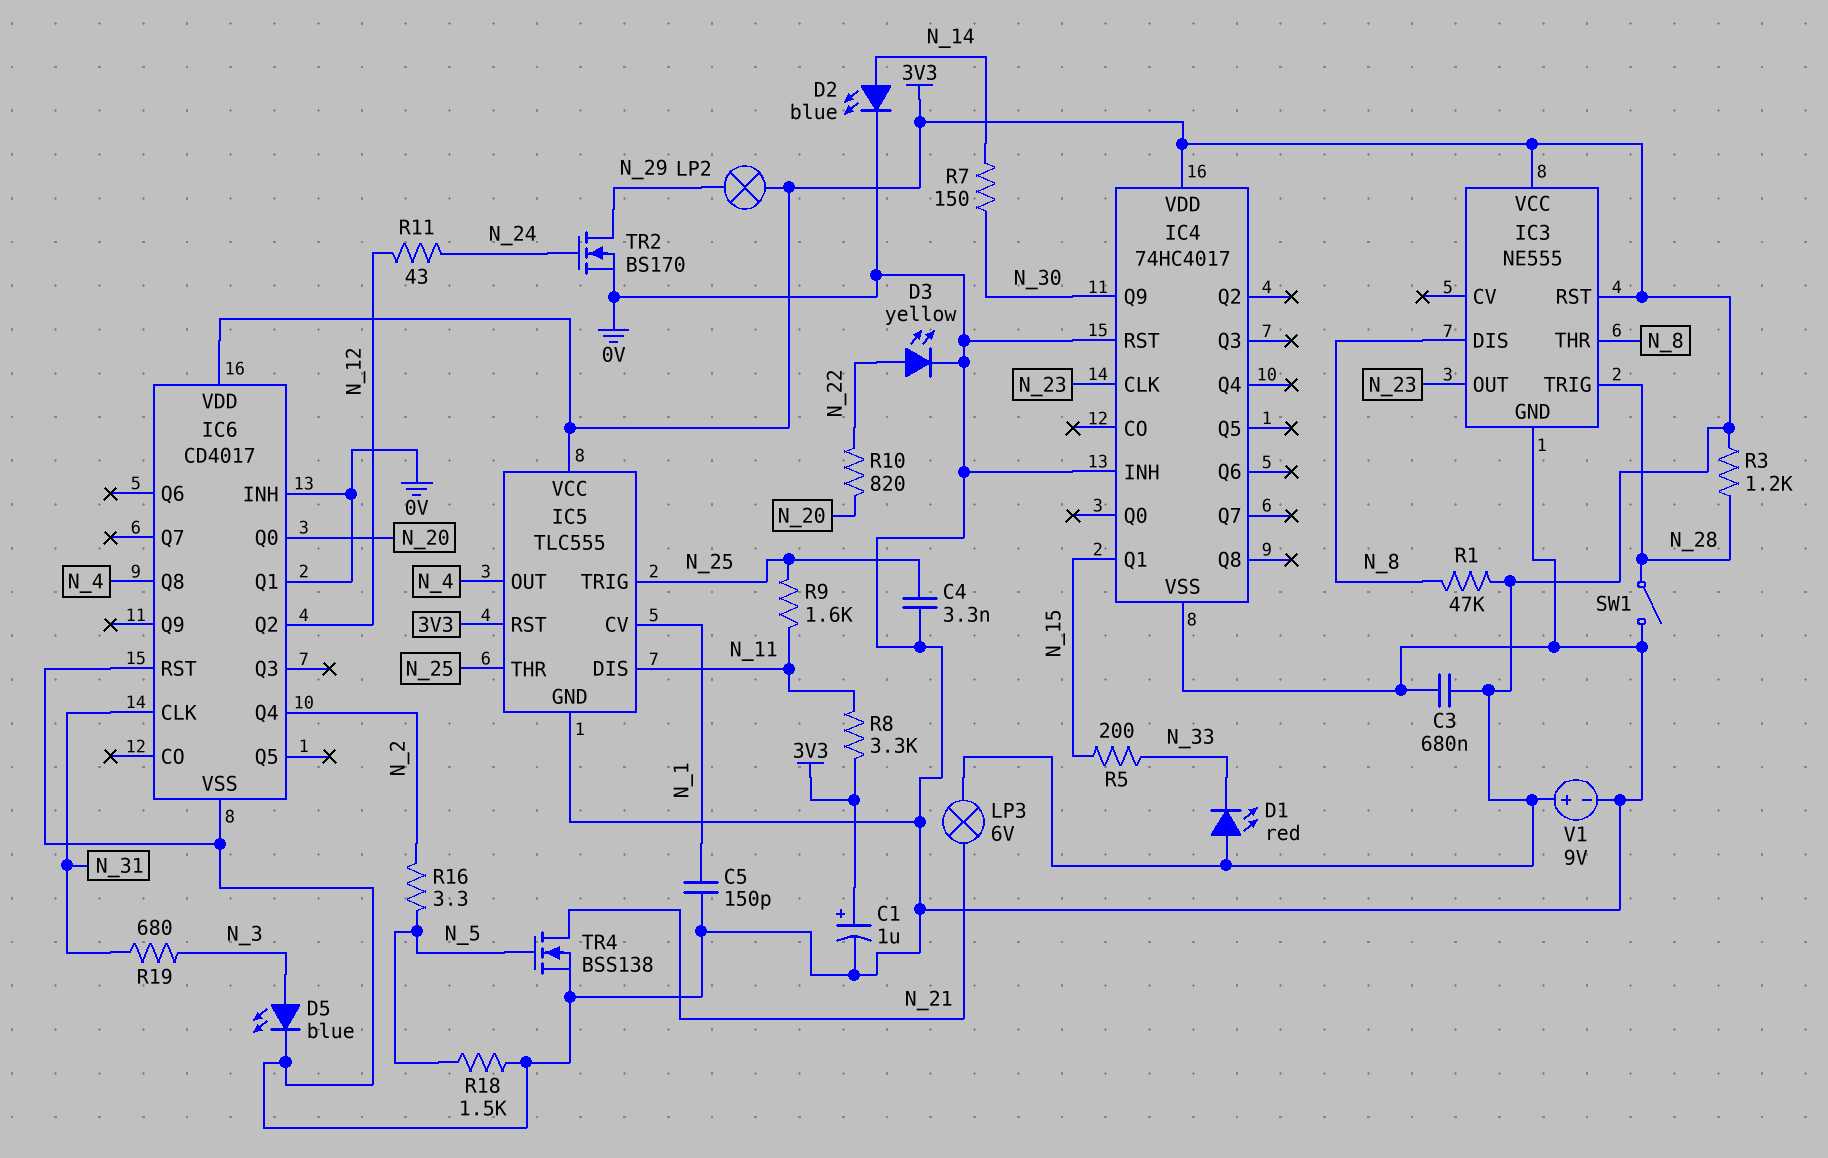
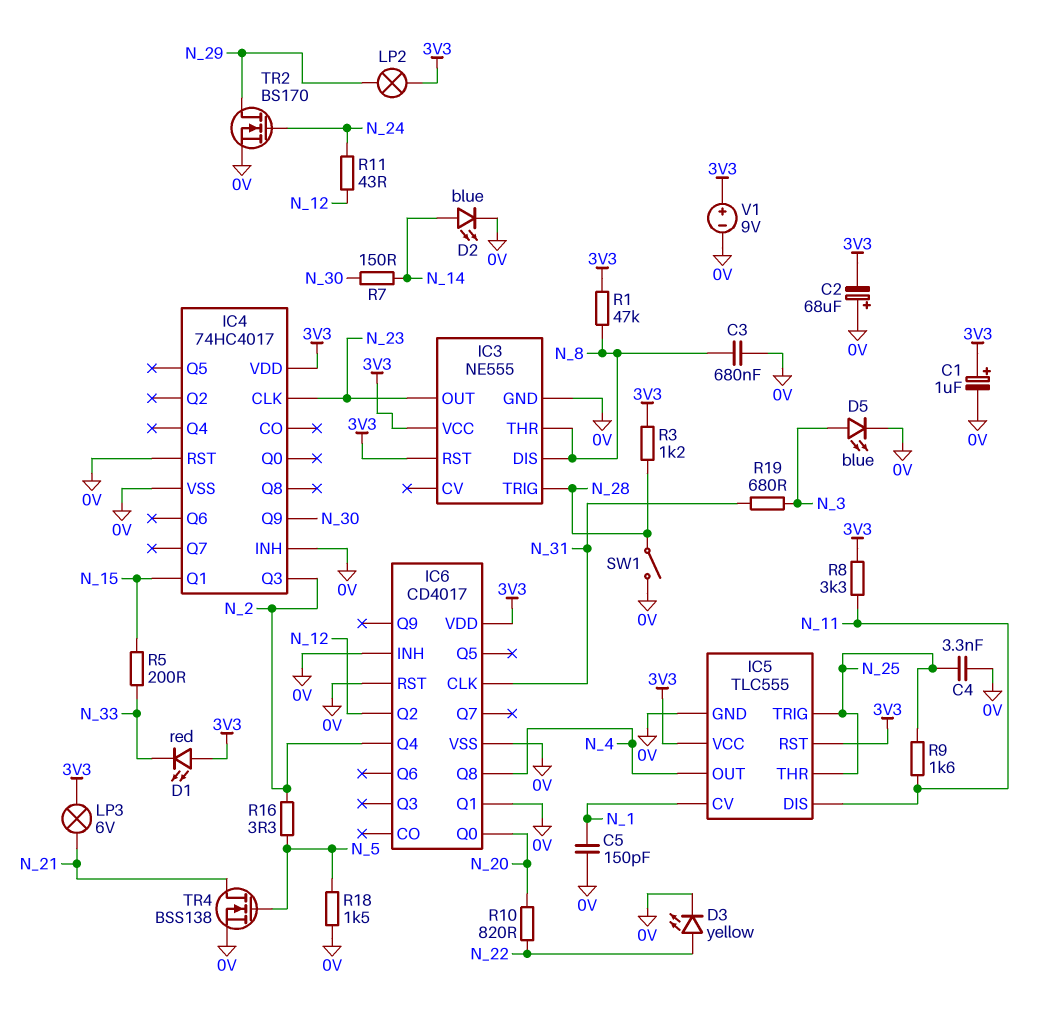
C2: none -> 68uF (plus 0V, minus 3V3)
C3: 680nF (0V, 3V3) -> 680nF (0V, N_8)
IC4 pin Q3: none -> N_2

